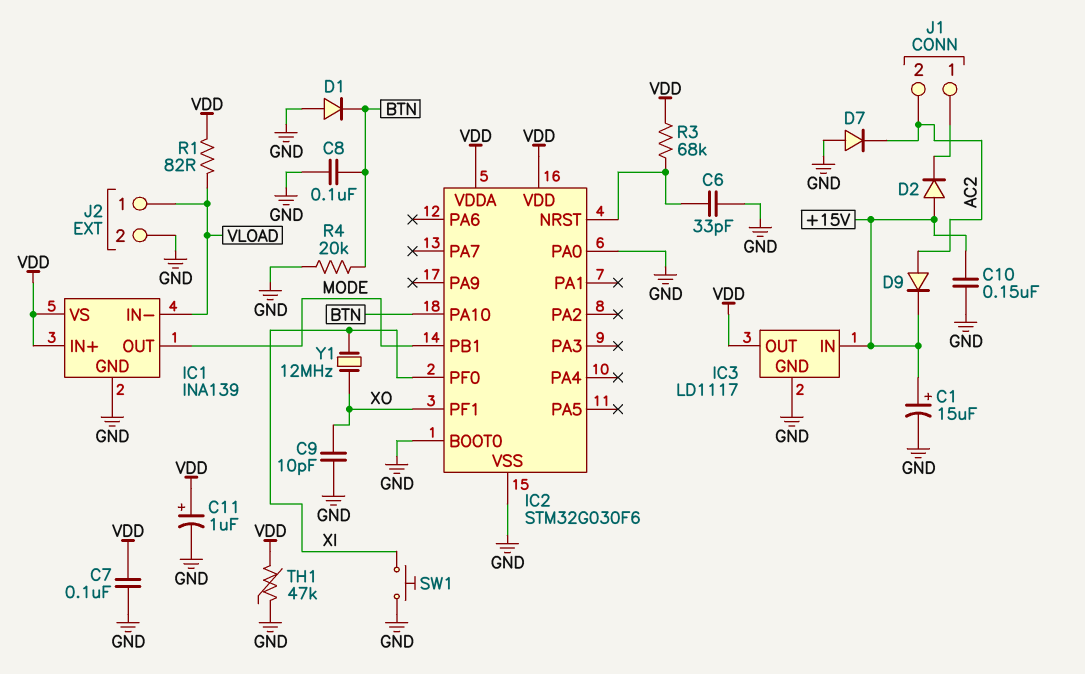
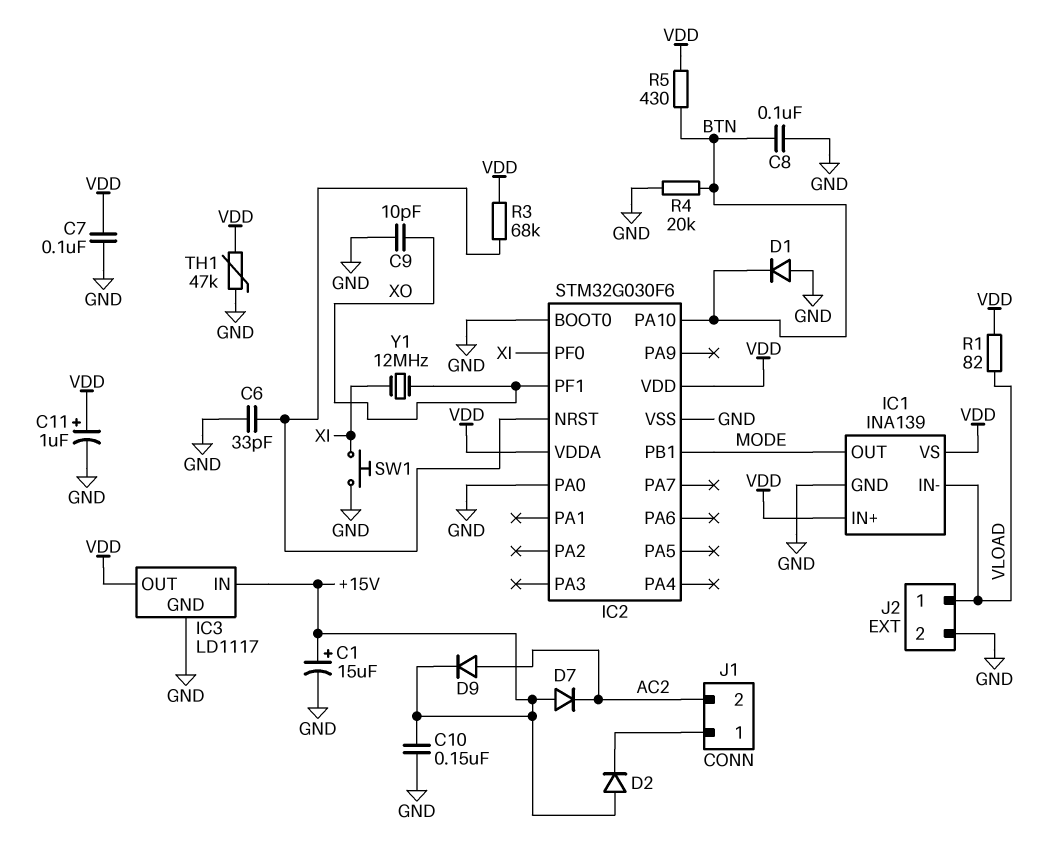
D7: diode (A GND, K AC2) -> diode (A +15V, K AC2)
R5: none -> 430 (BTN, VDD)

